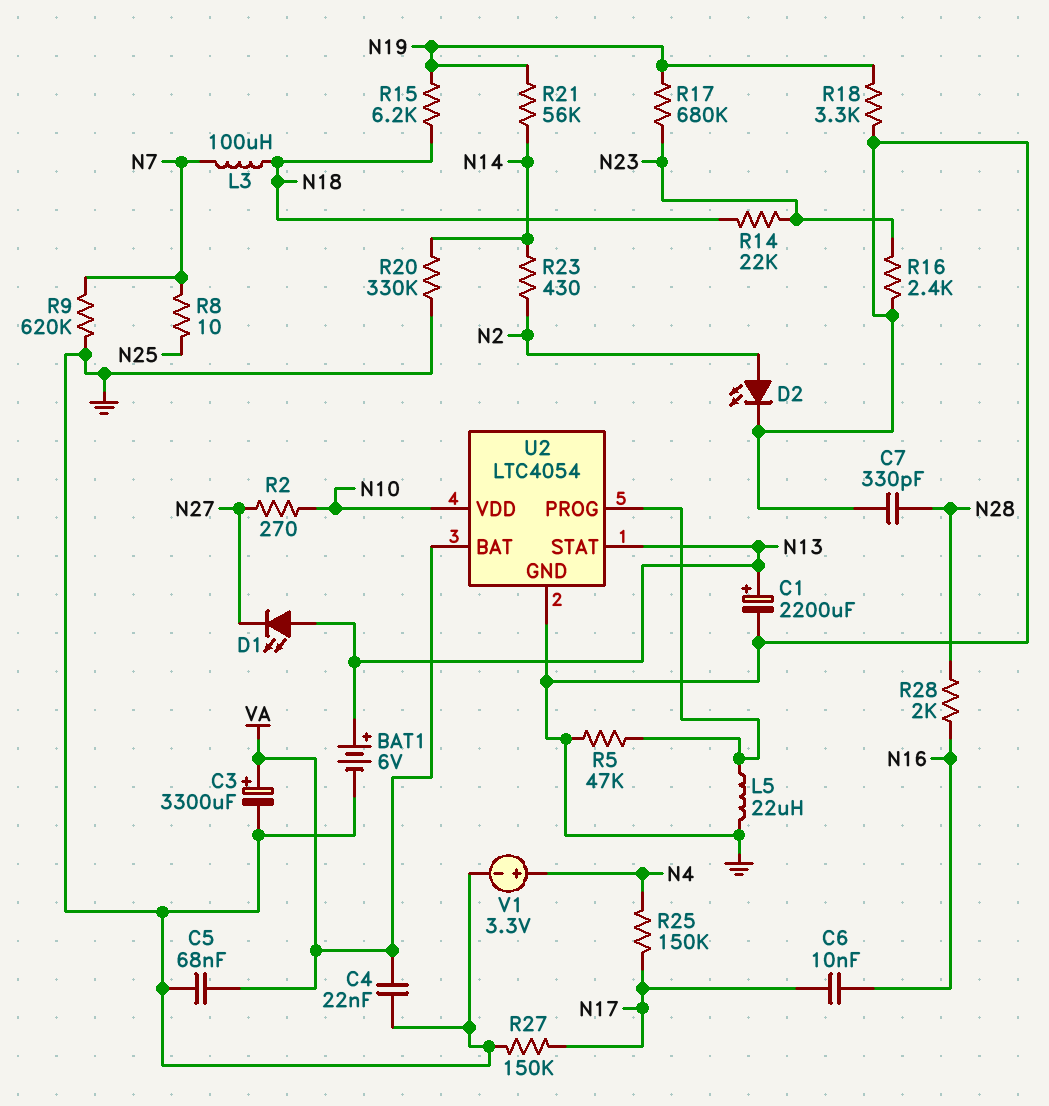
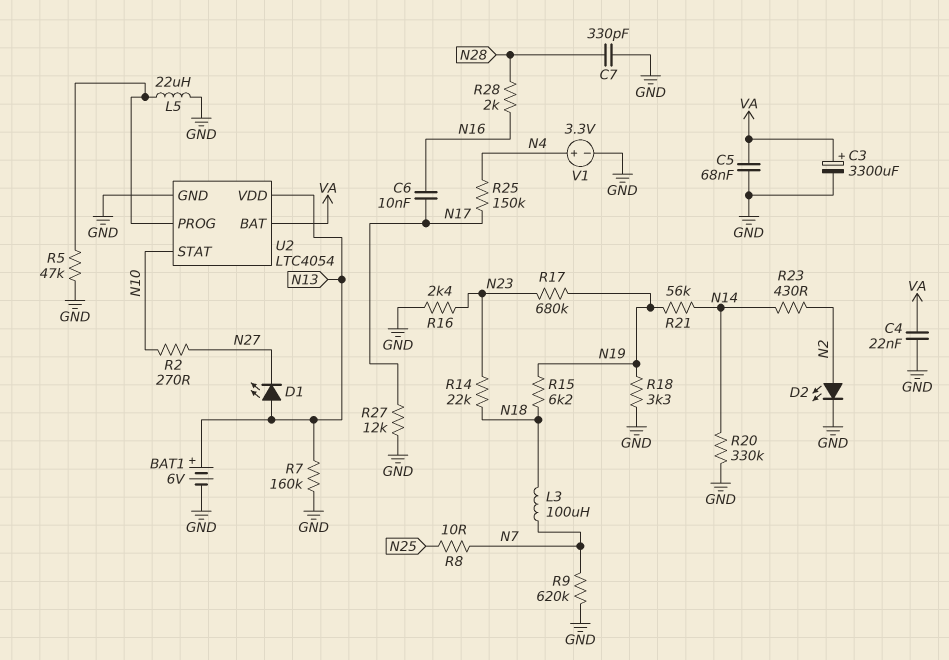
C1: 2200uF (plus N13, minus GND) -> none
R7: none -> 160k (GND, N13)
R27: 150k (GND, N17) -> 12k (GND, N17)
U2 pin STAT: N13 -> N10
U2 pin VDD: N10 -> N13

